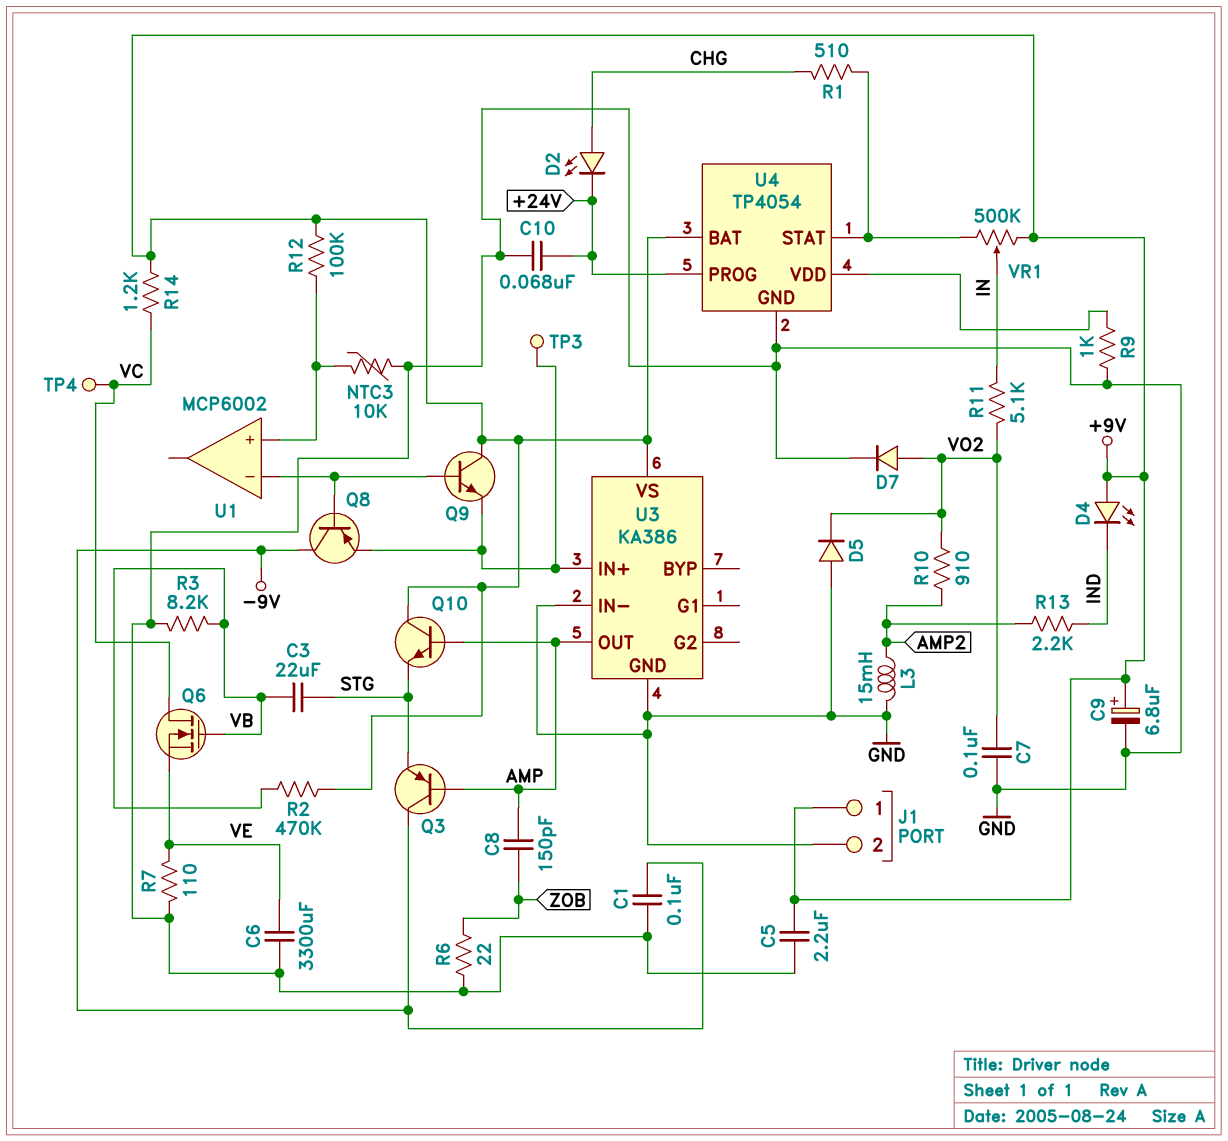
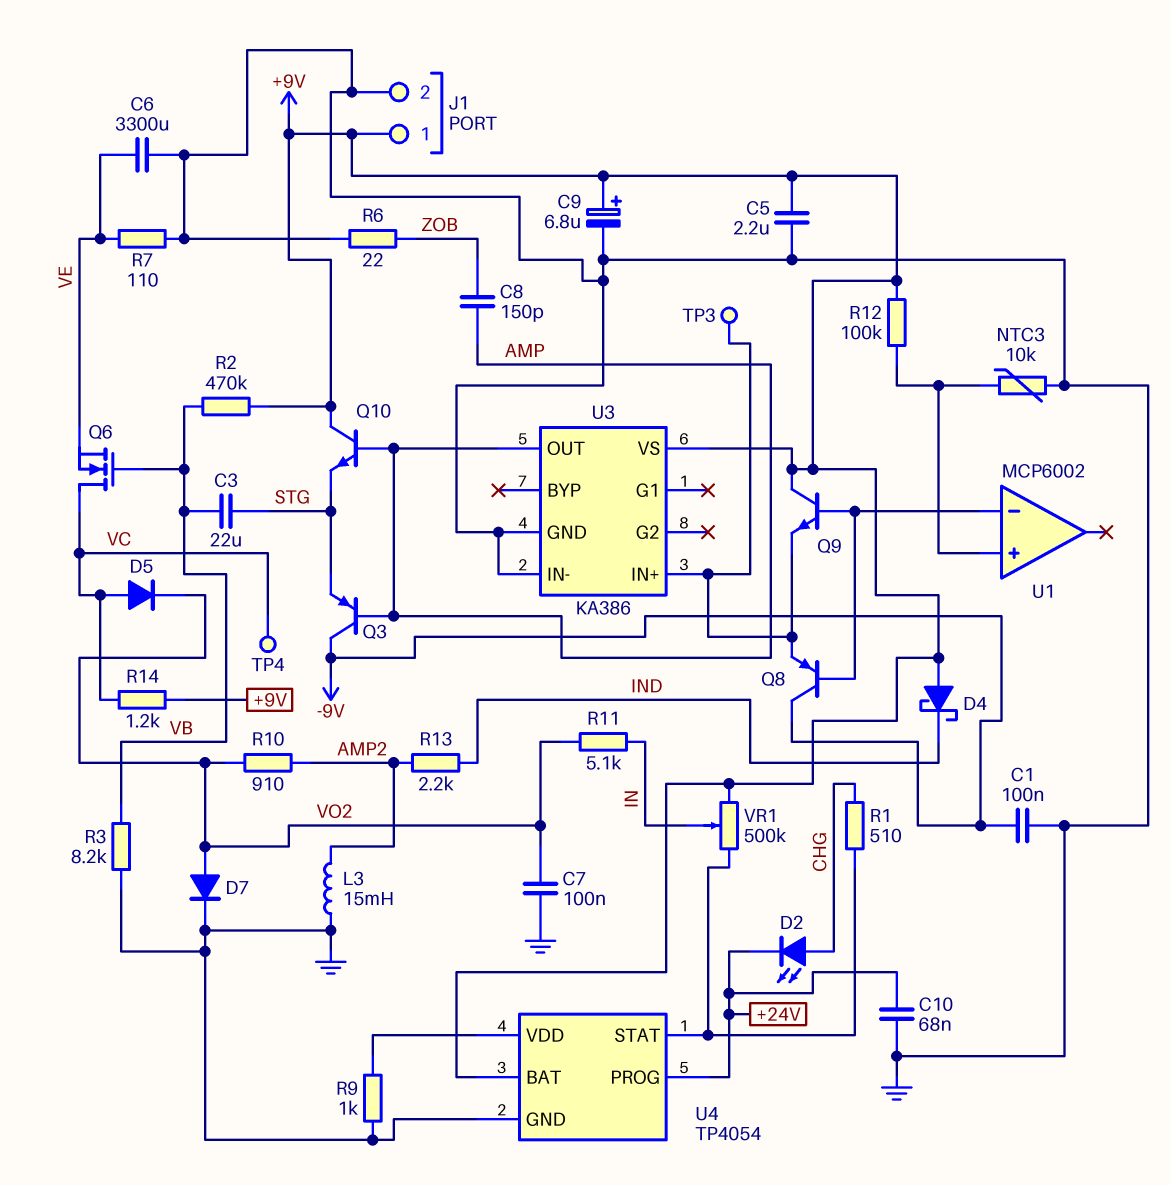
D4: LED (A +9V, K IND) -> schottky (A +9V, K IND)
D5: diode (A GND, K VO2) -> diode (A VC, K VO2)

